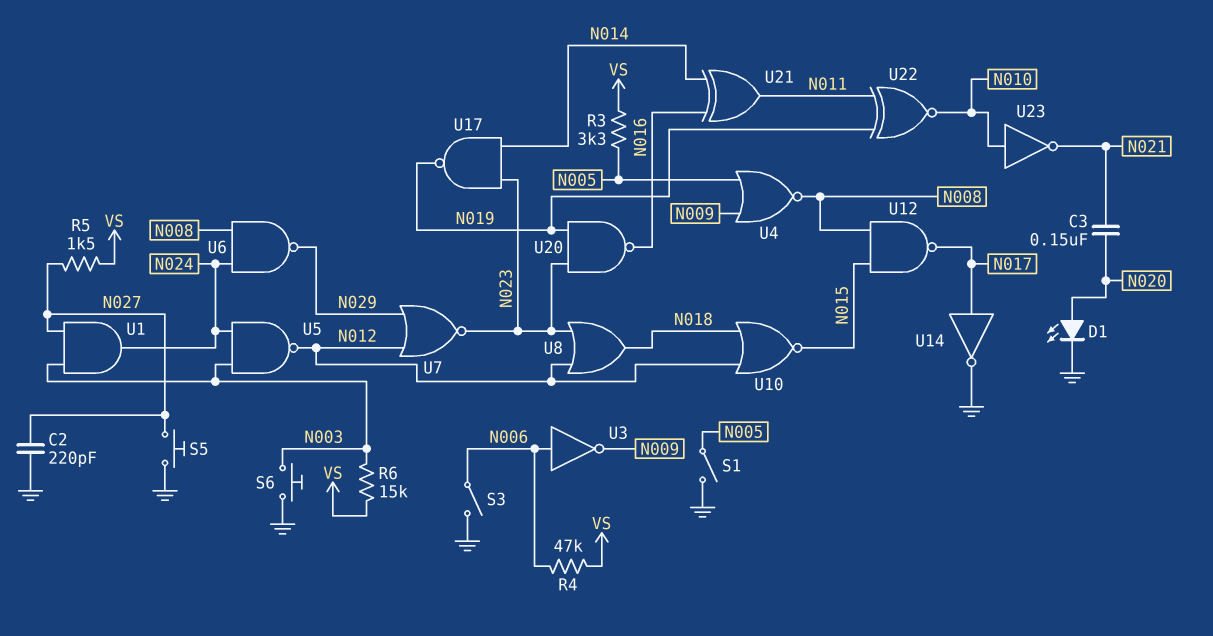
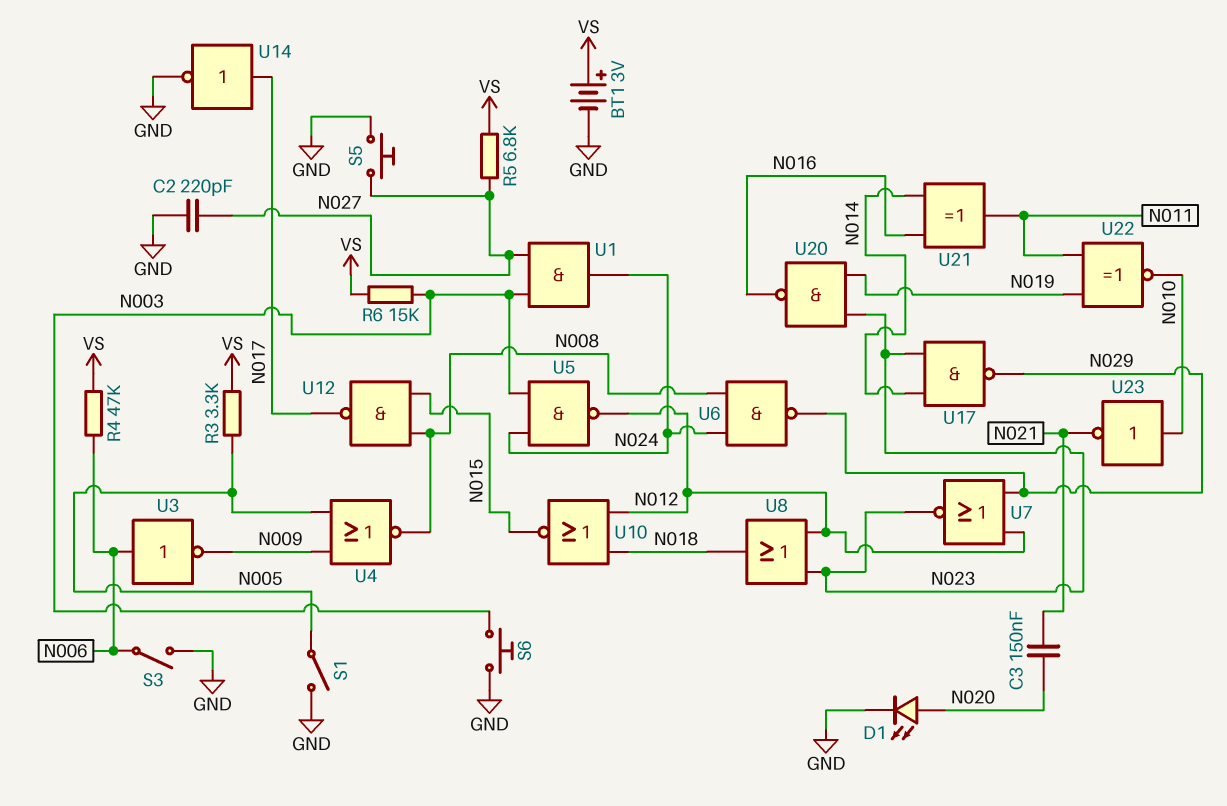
BT1: none -> 3V (plus VS, minus GND)
R5: 1.5k (N027, VS) -> 6.8k (N027, VS)
U17: NAND (in N014, in N023, out N019) -> NAND (in N014, in N023, out N029)

